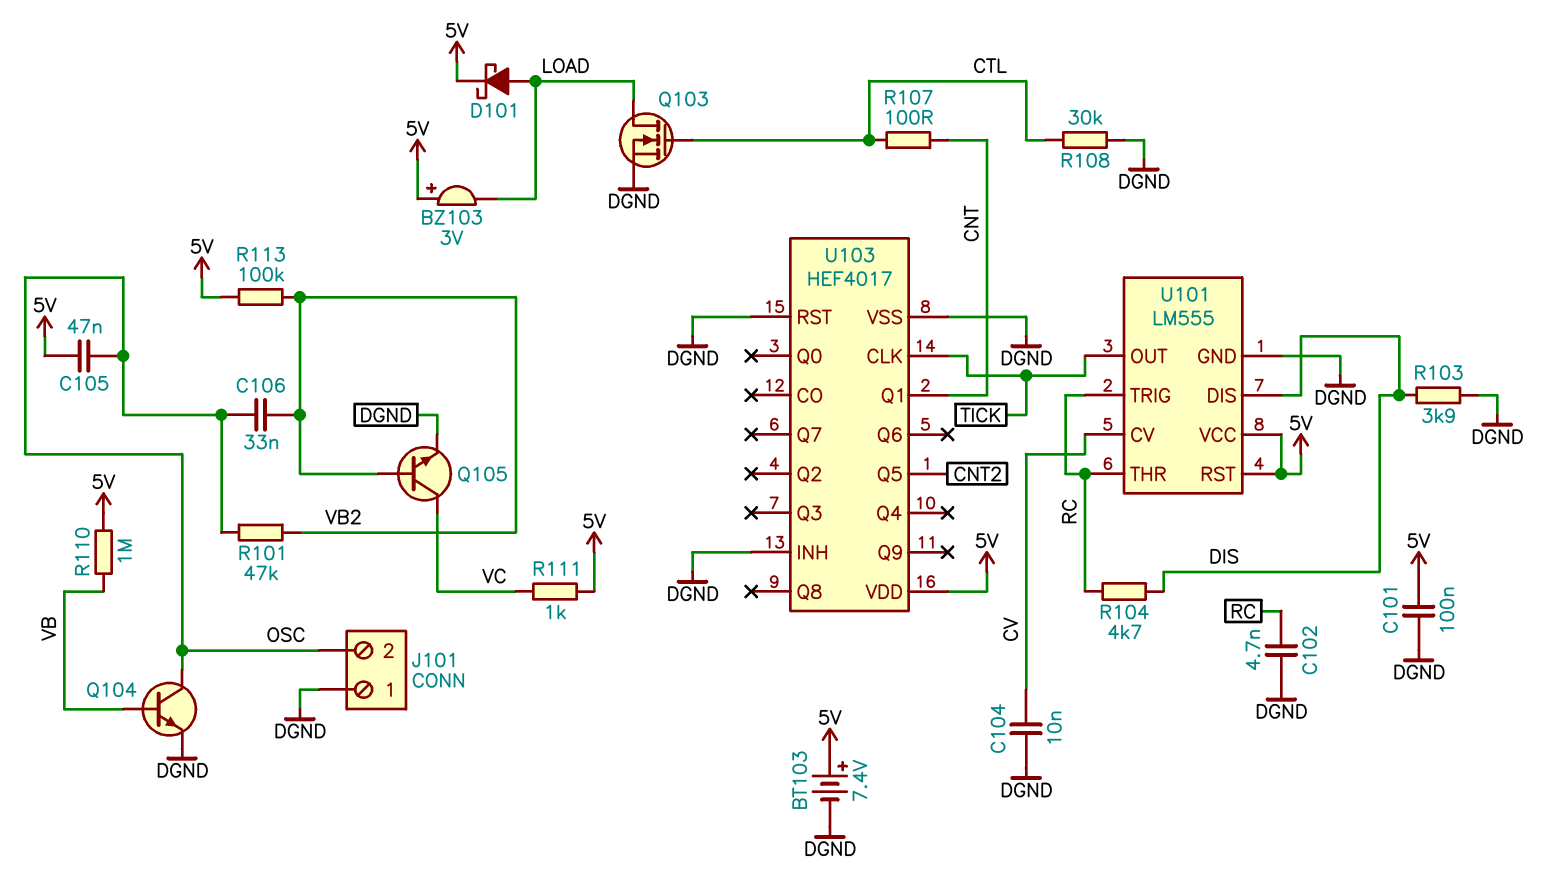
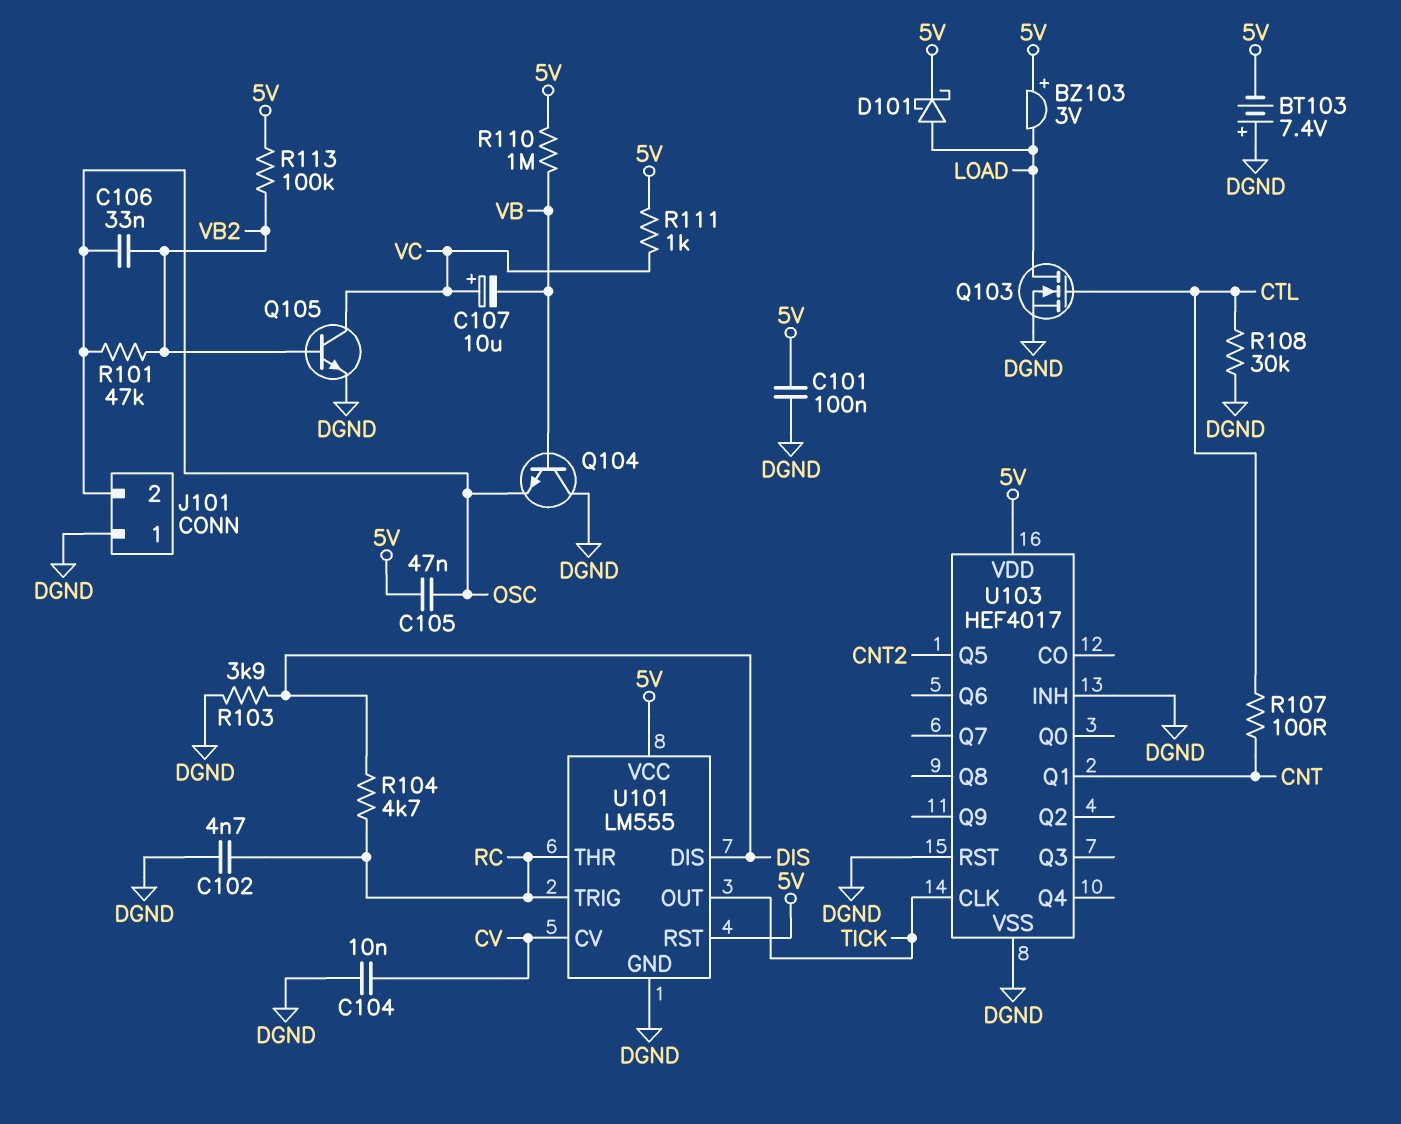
BT103: 7.4V (plus 5V, minus DGND) -> 7.4V (plus DGND, minus 5V)
C107: none -> 10uF (plus VC, minus VB)
Q104: NPN (B VB, C OSC, E DGND) -> NPN (B VB, C DGND, E OSC)

